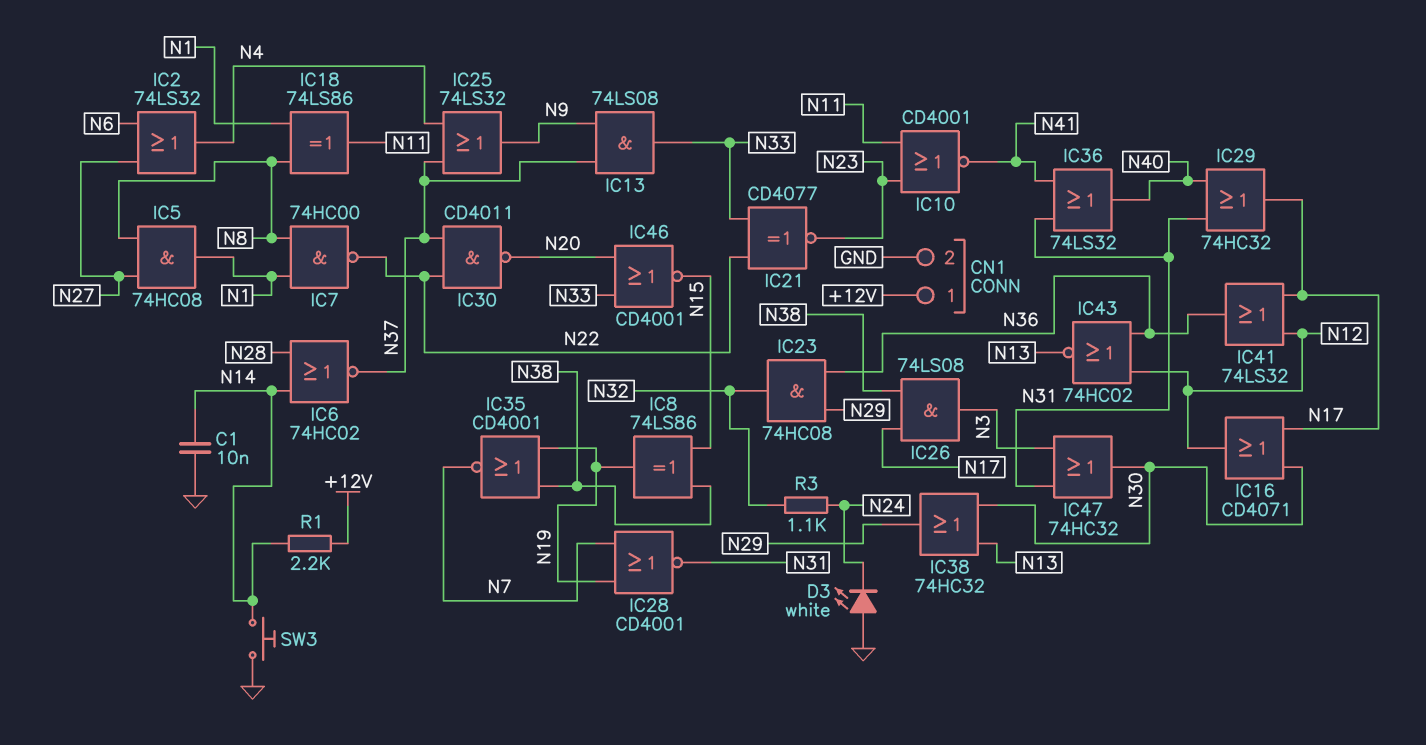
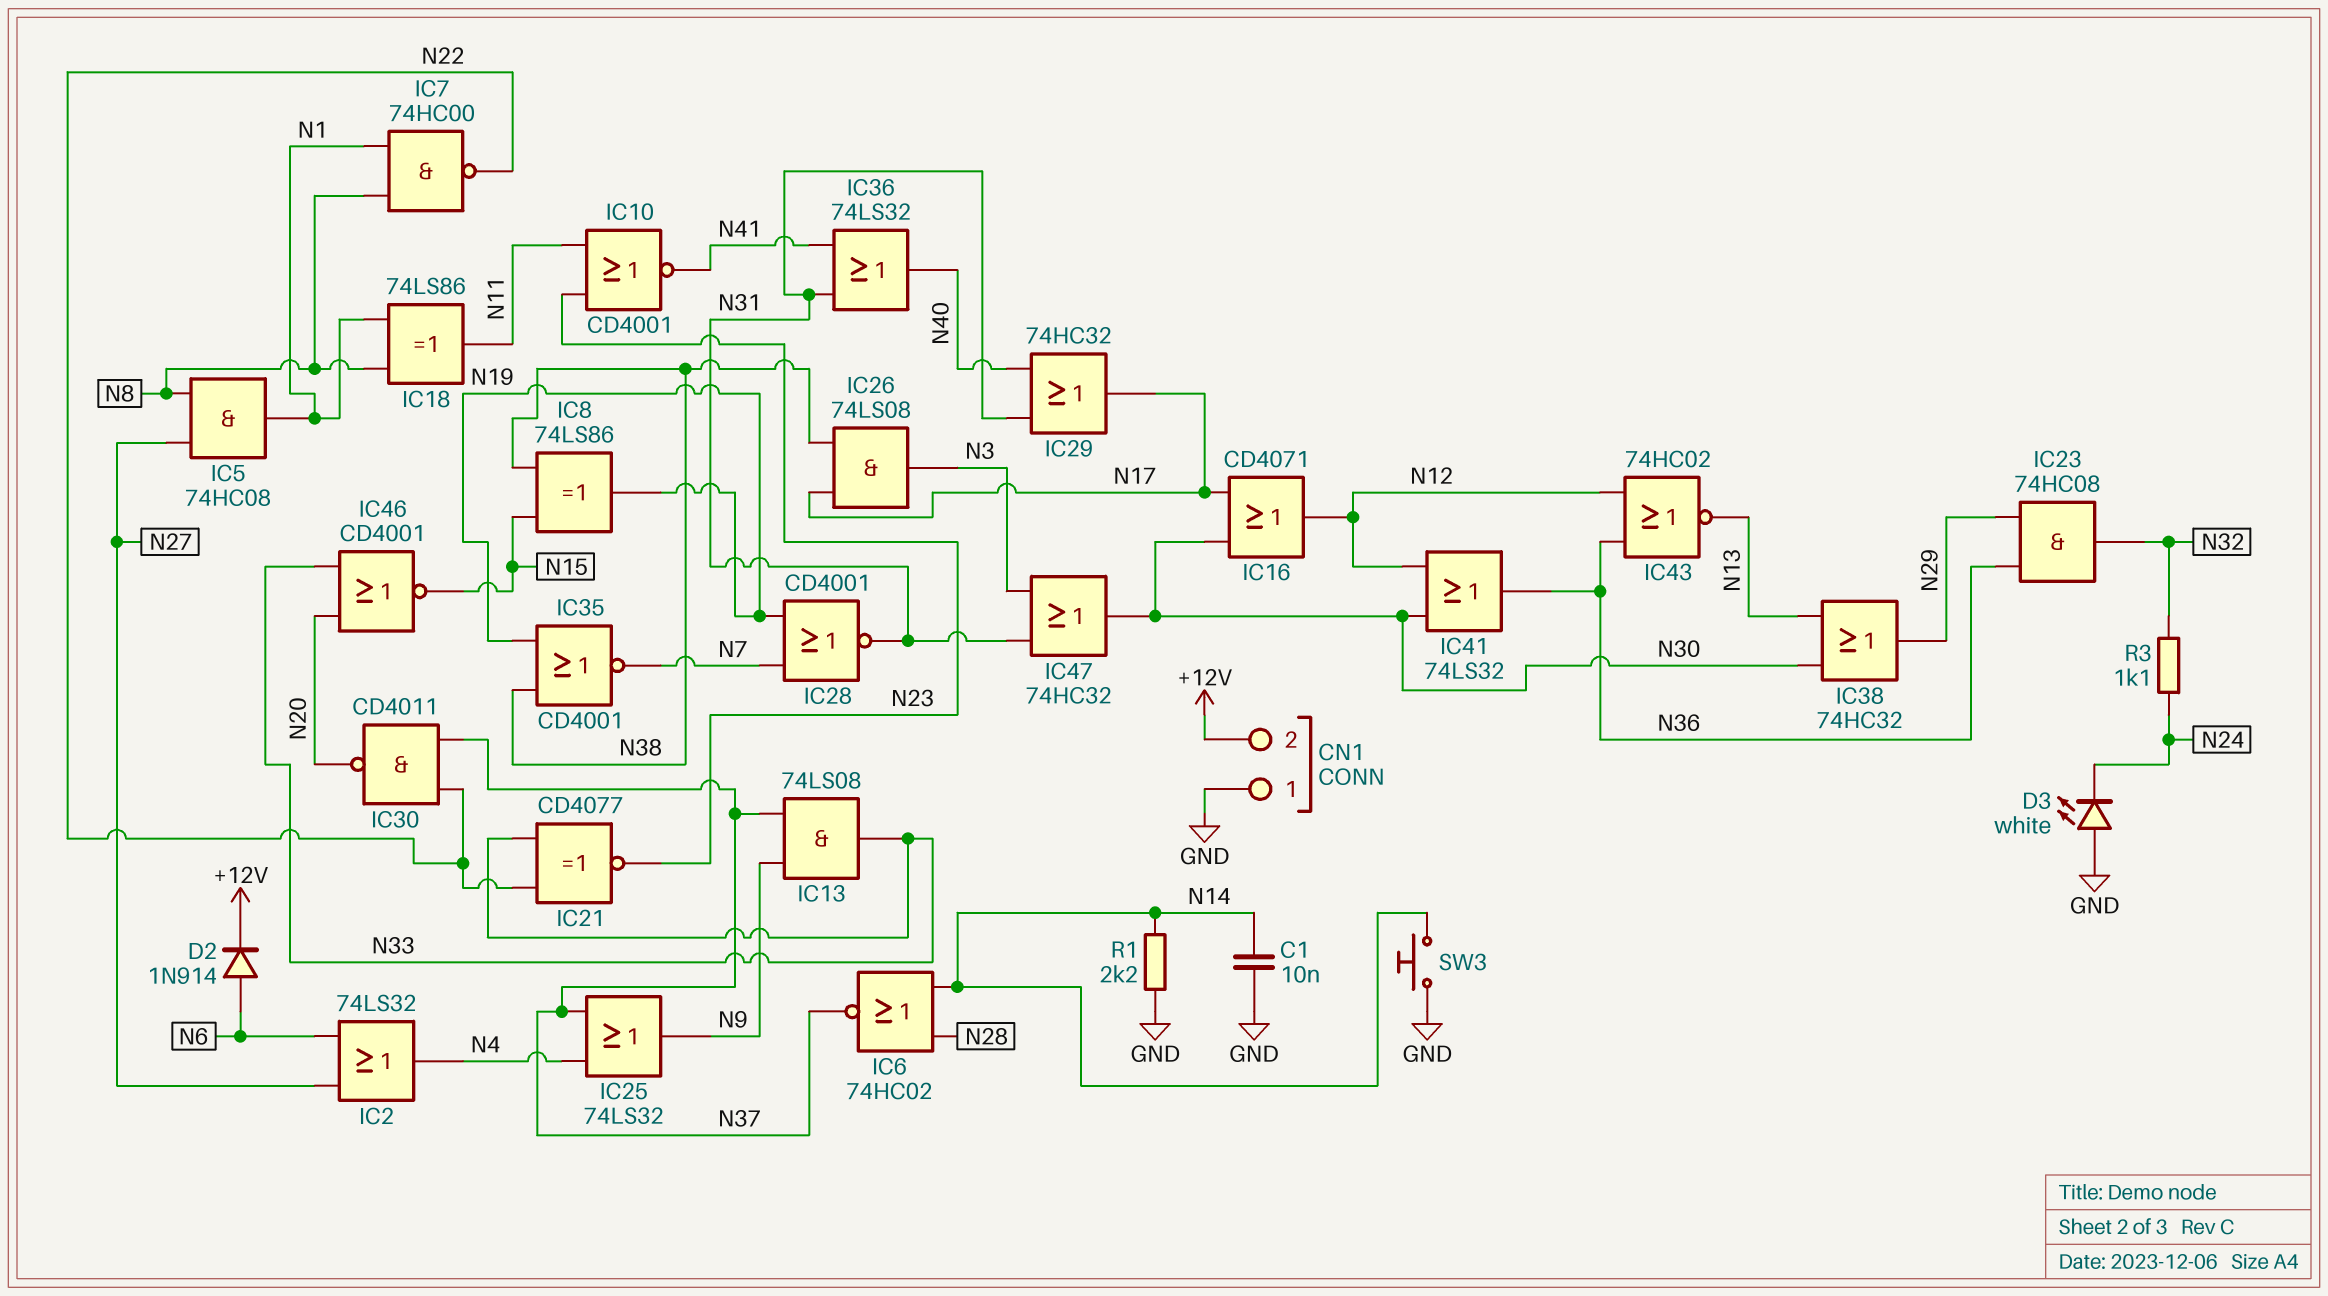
CN1 pin 1: +12V -> GND
CN1 pin 2: GND -> +12V
D2: none -> diode 1N914 (A N6, K +12V)
IC41: OR 74LS32 (in N12, in N17, out N36) -> OR 74LS32 (in N12, in N30, out N36)
R1: 2.2k (+12V, N14) -> 2.2k (GND, N14)

